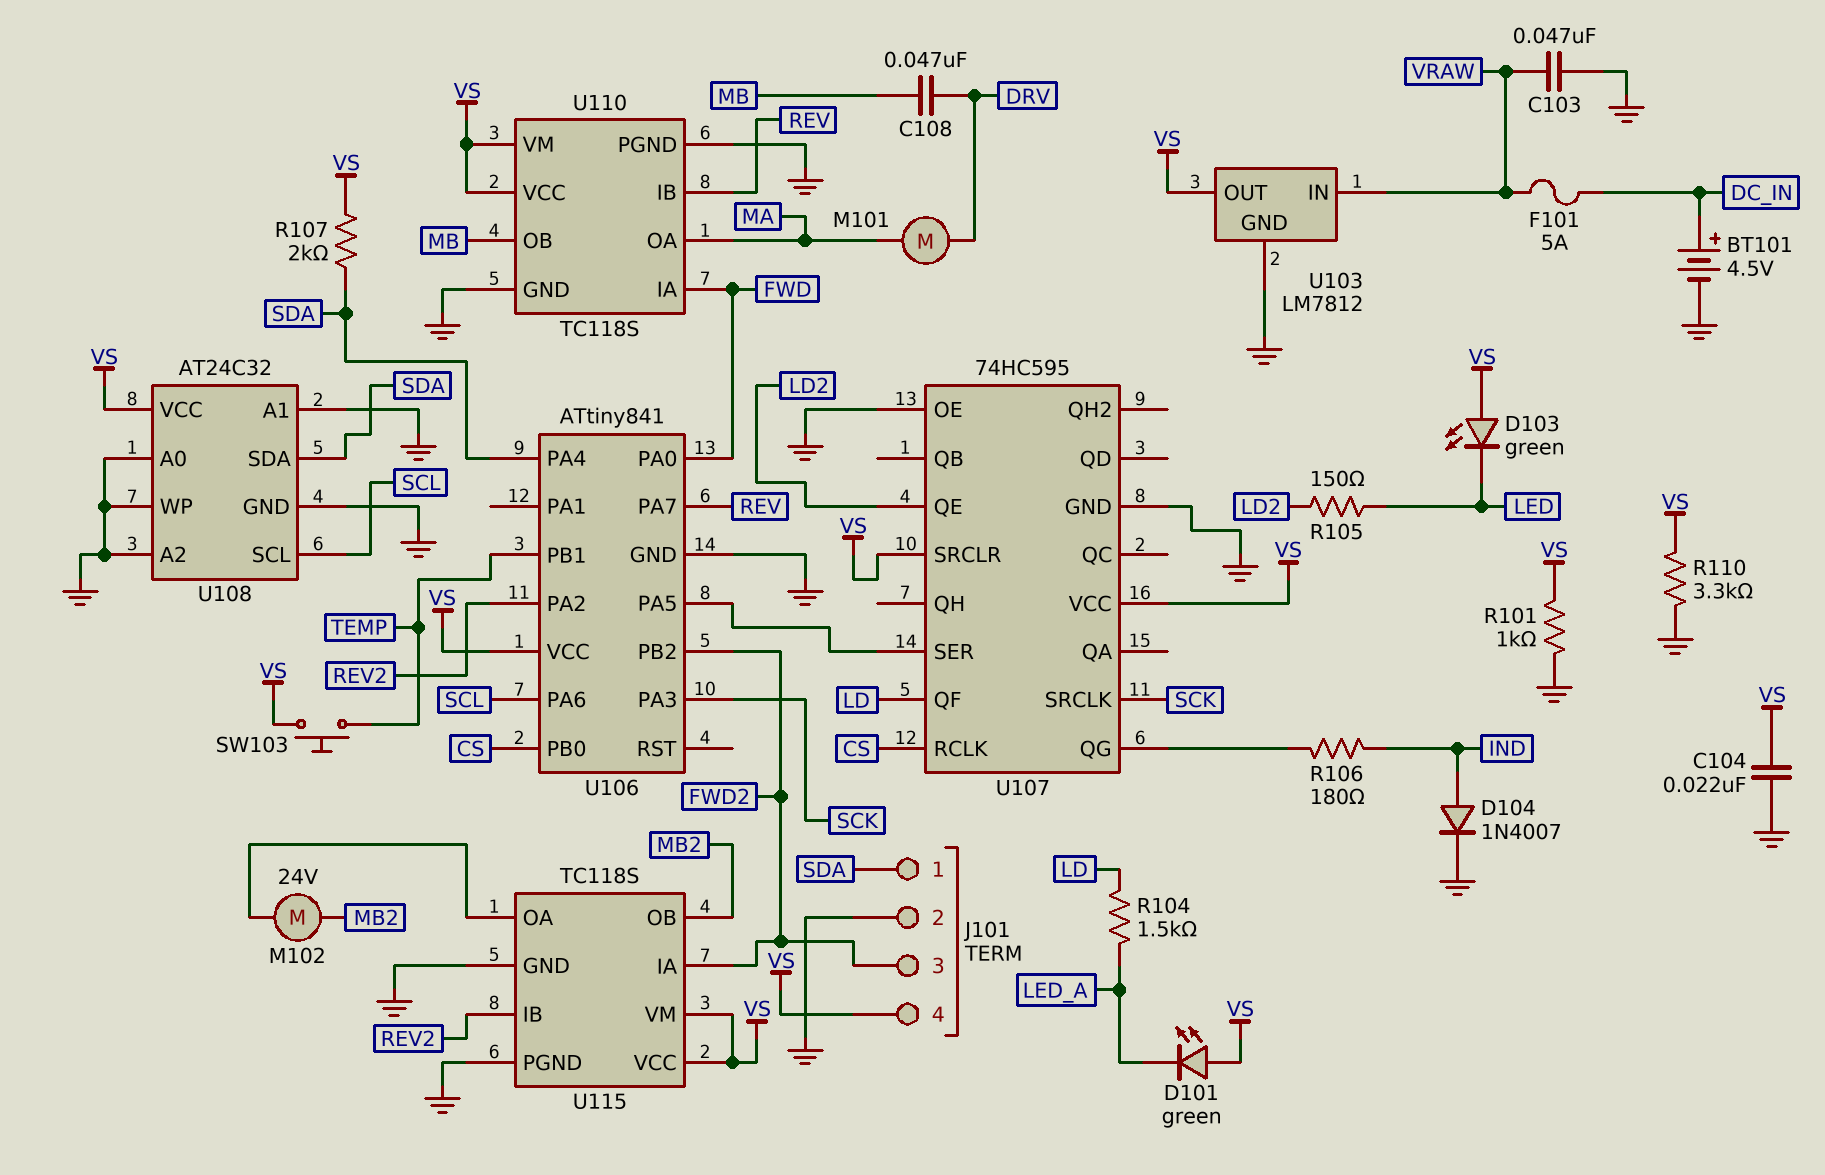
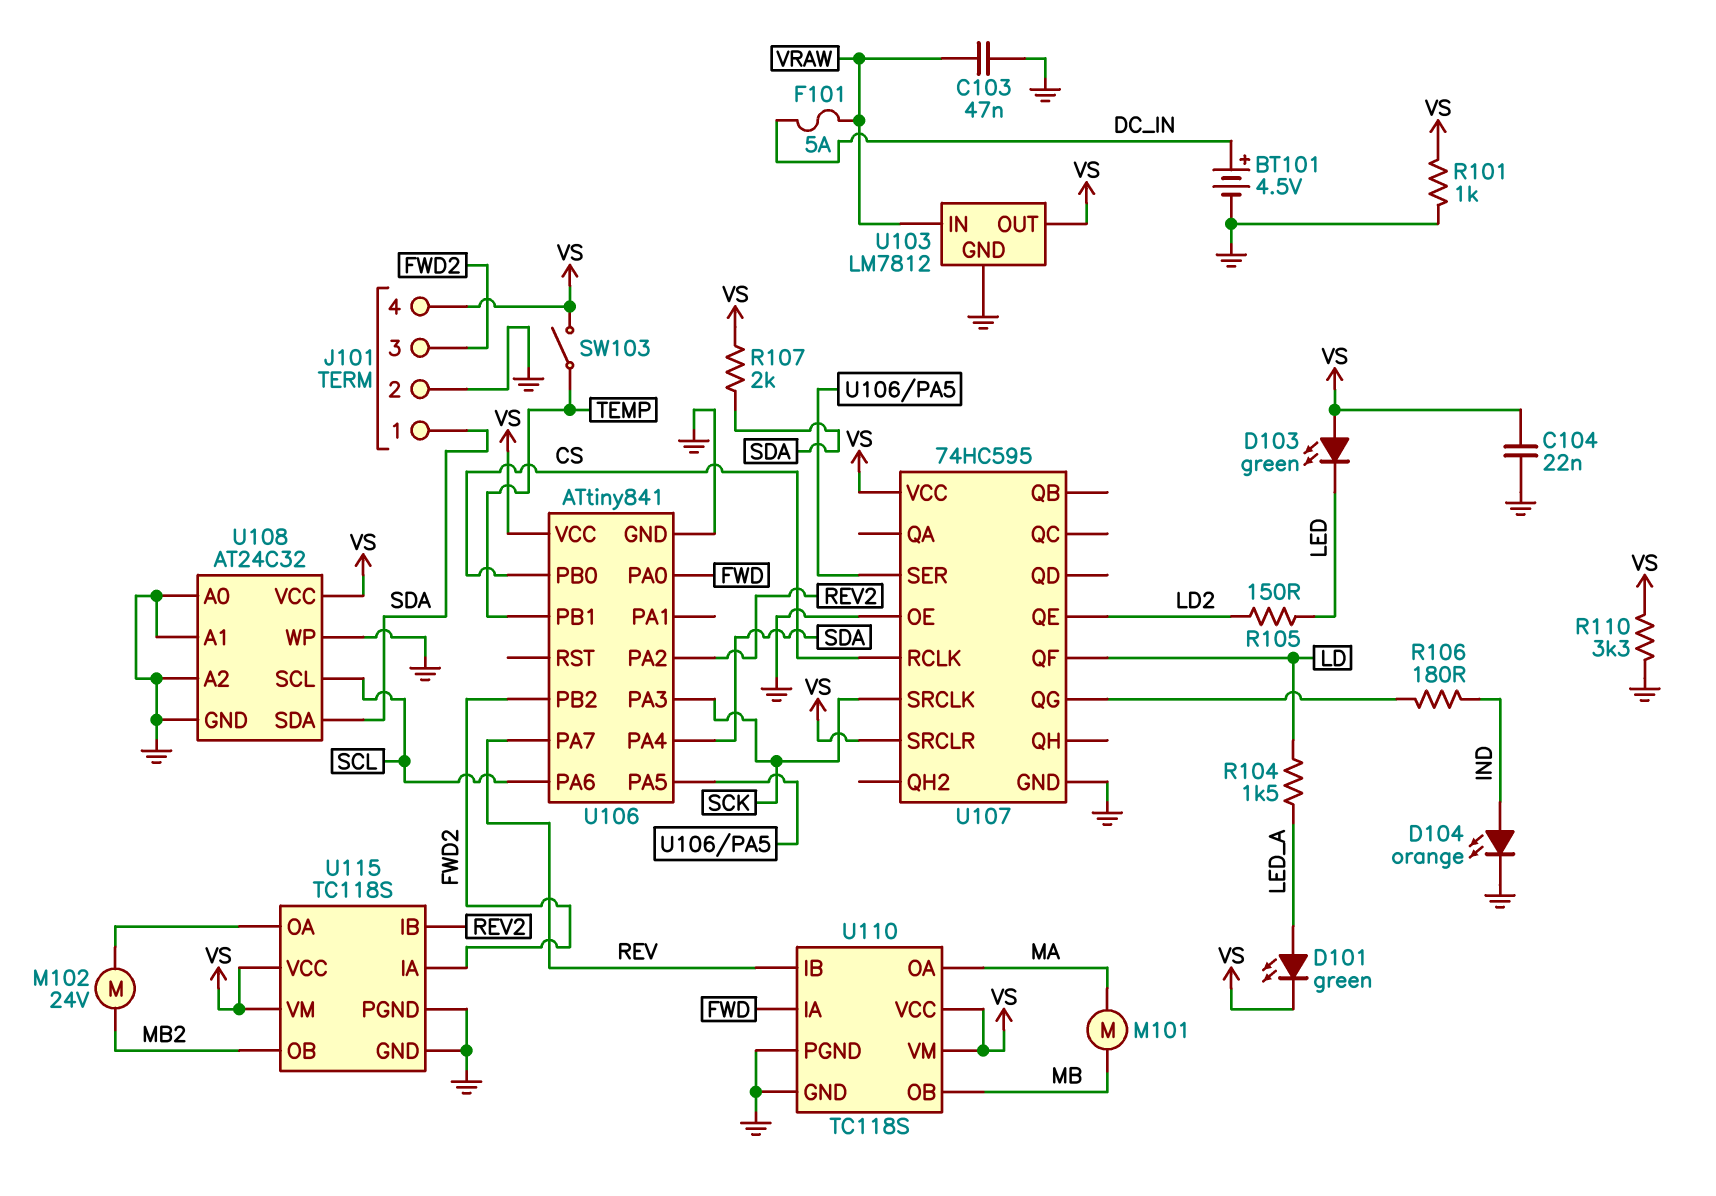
C108: 47nF (DRV, MB) -> none
D101: LED green (A VS, K LED_A) -> LED green (A LED_A, K VS)
D104: diode 1N4007 (A IND, K GND) -> LED orange (A IND, K GND)
M101: motor (DRV, MA) -> motor (MA, MB)
SW103: button (TEMP, VS) -> switch (TEMP, VS)

